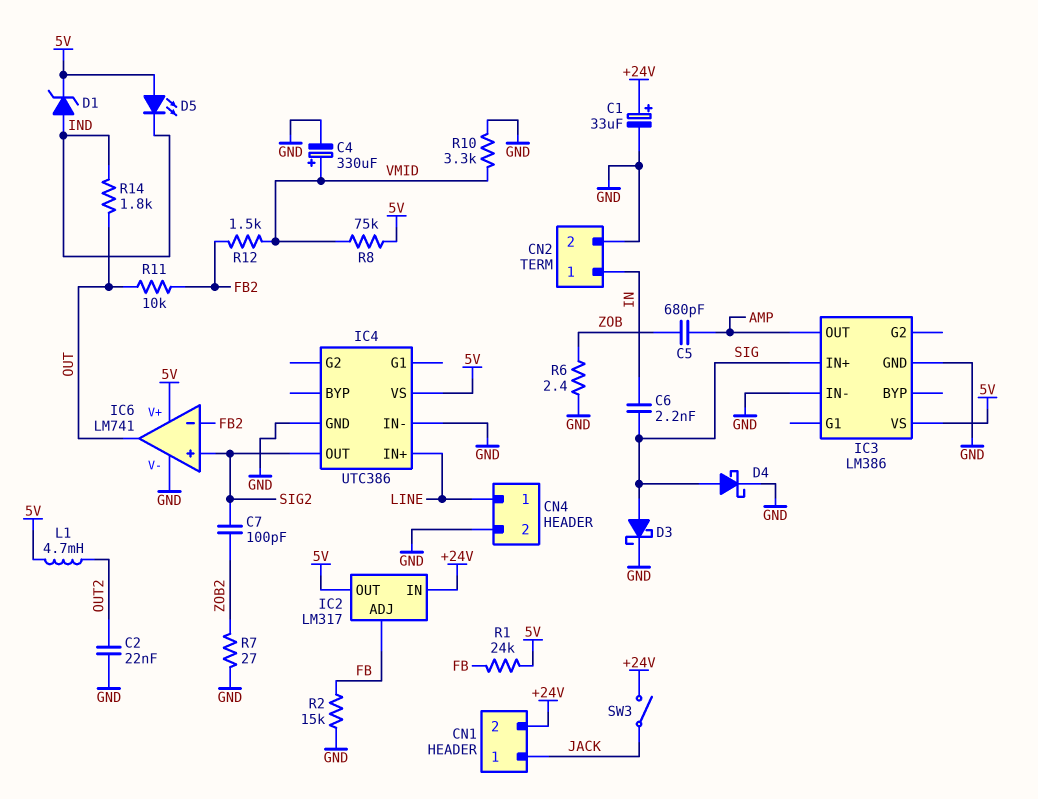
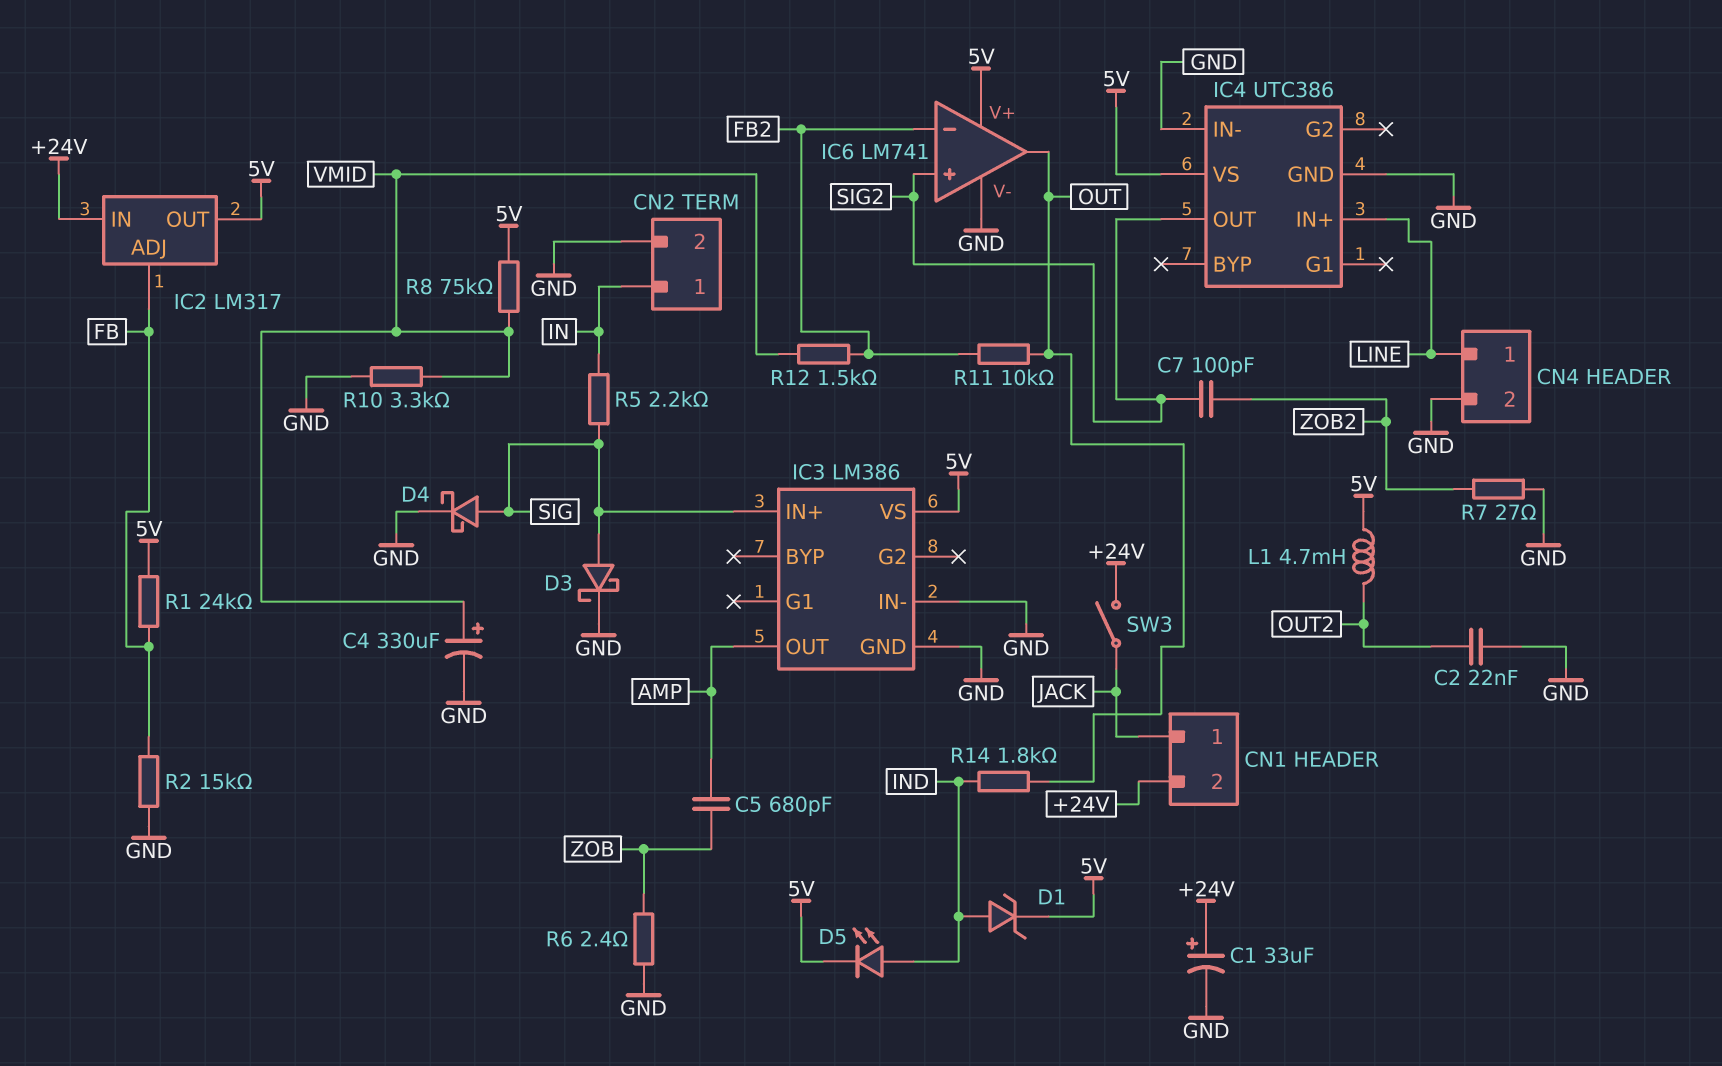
C6: 2.2nF (IN, SIG) -> none
D5: LED (A 5V, K IND) -> LED (A IND, K 5V)
R5: none -> 2.2k (IN, SIG)

